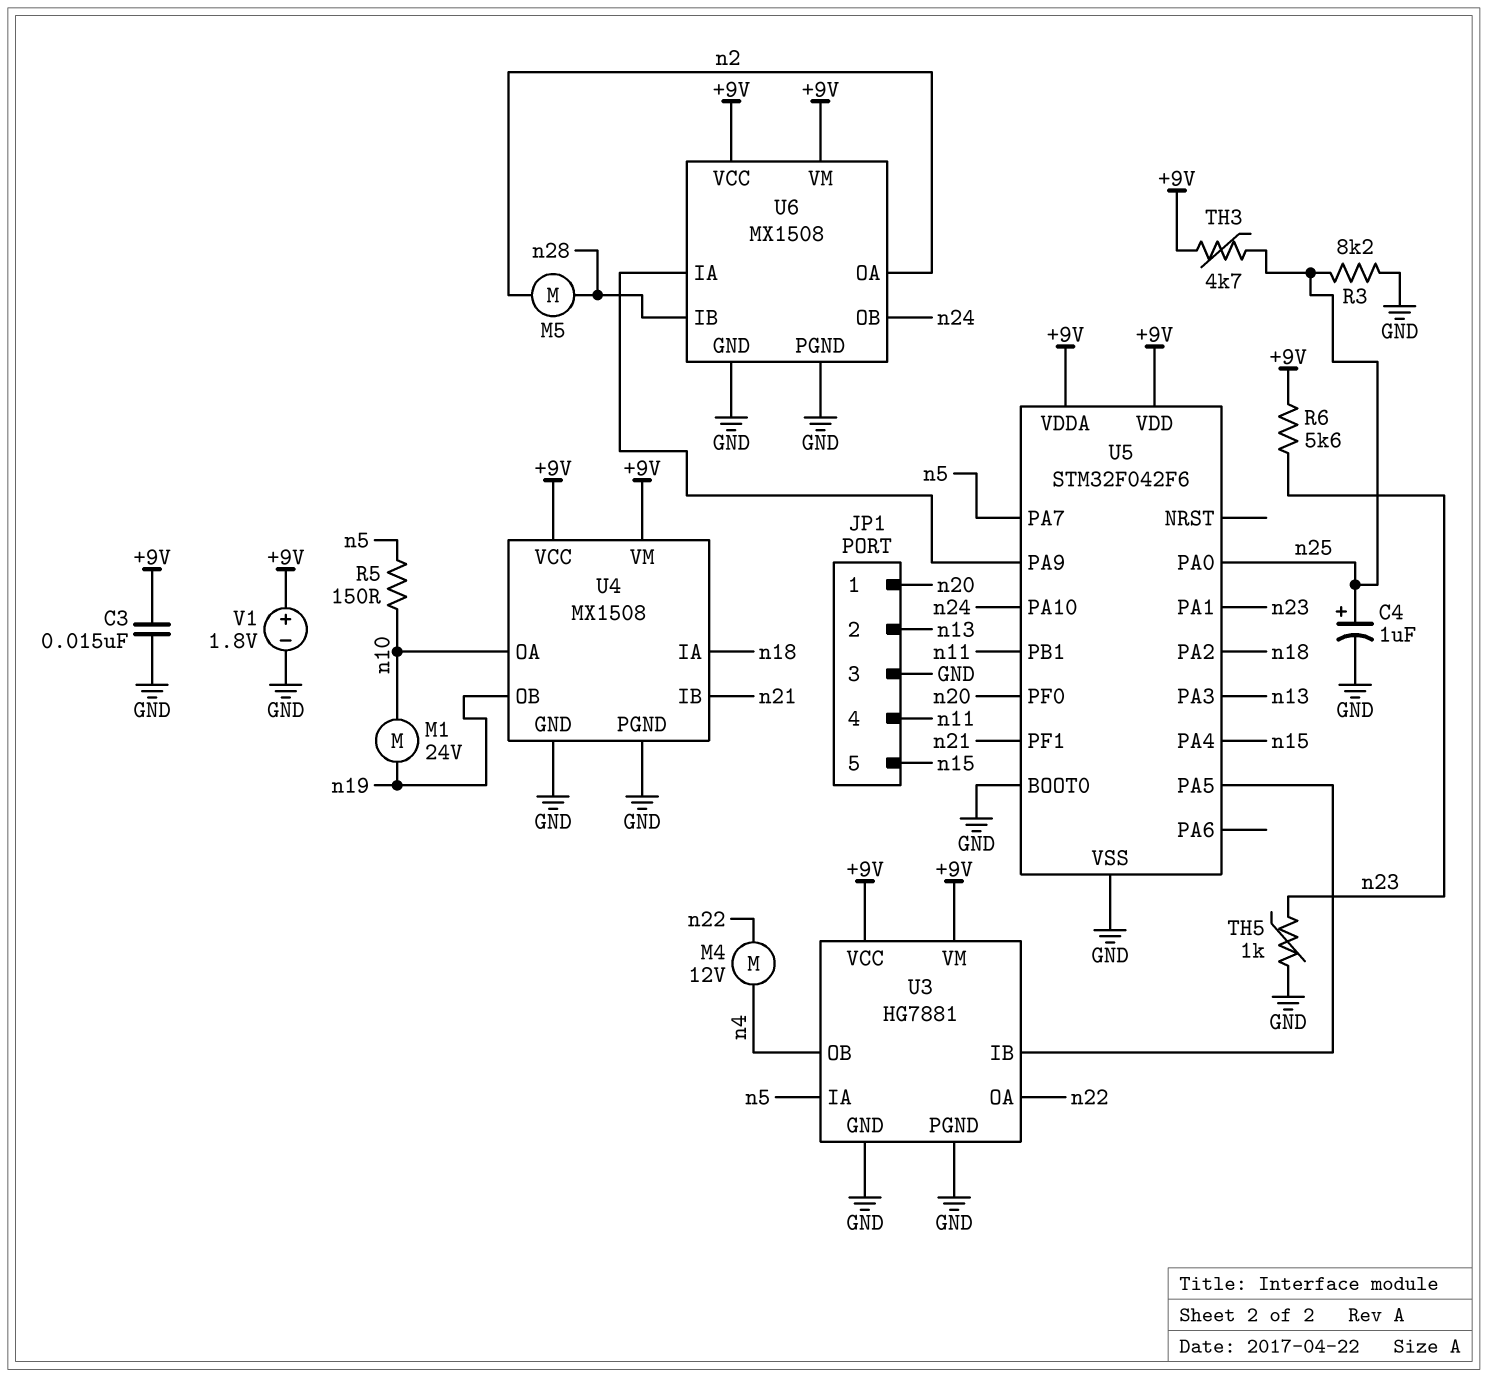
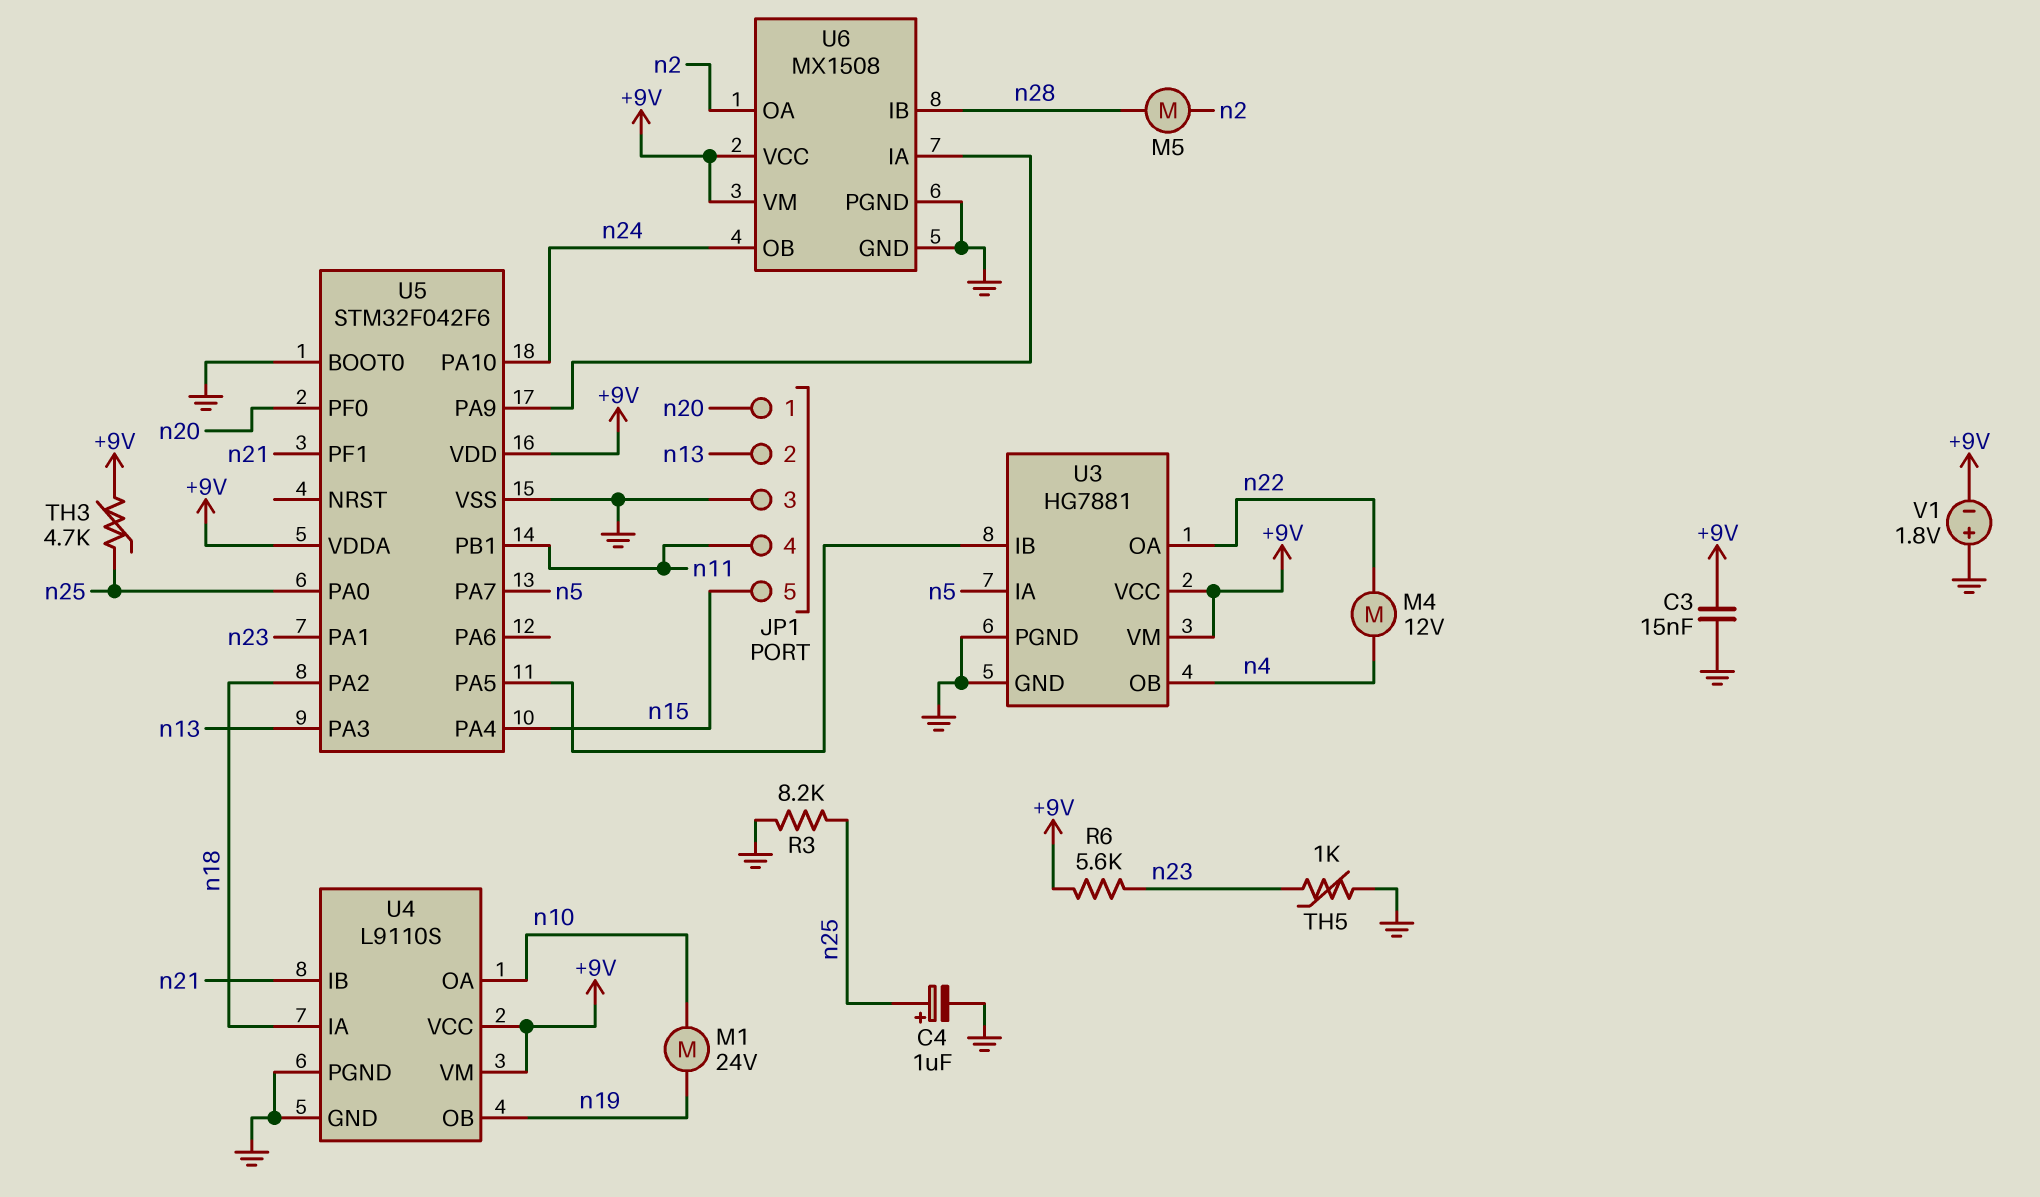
R5: 150 (n5, n10) -> none
U4: MX1508 -> L9110S
V1: 1.8V (plus +9V, minus GND) -> 1.8V (plus GND, minus +9V)

